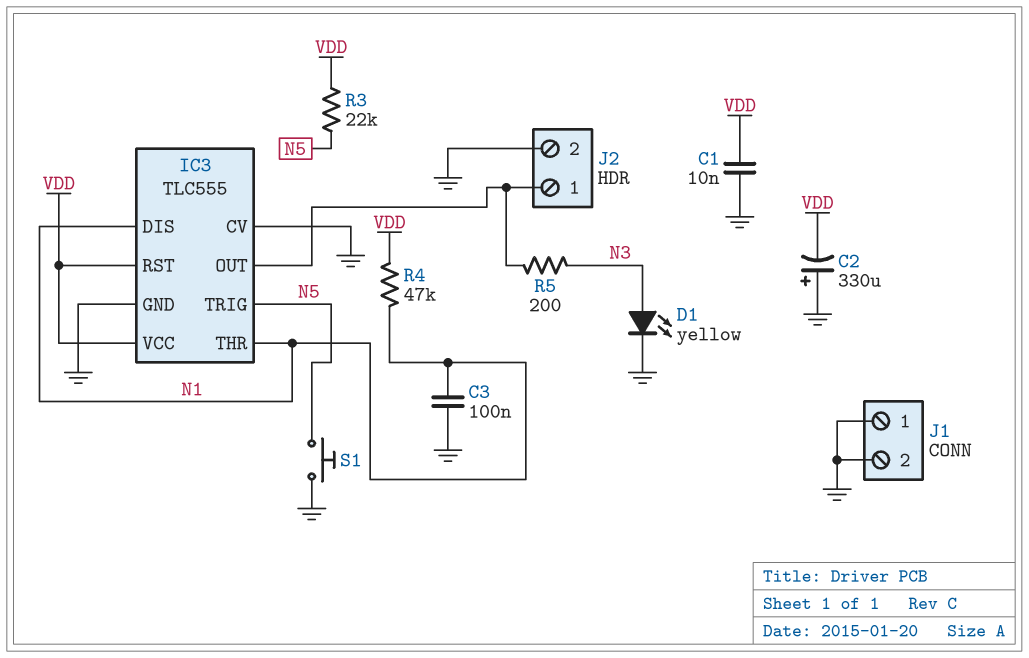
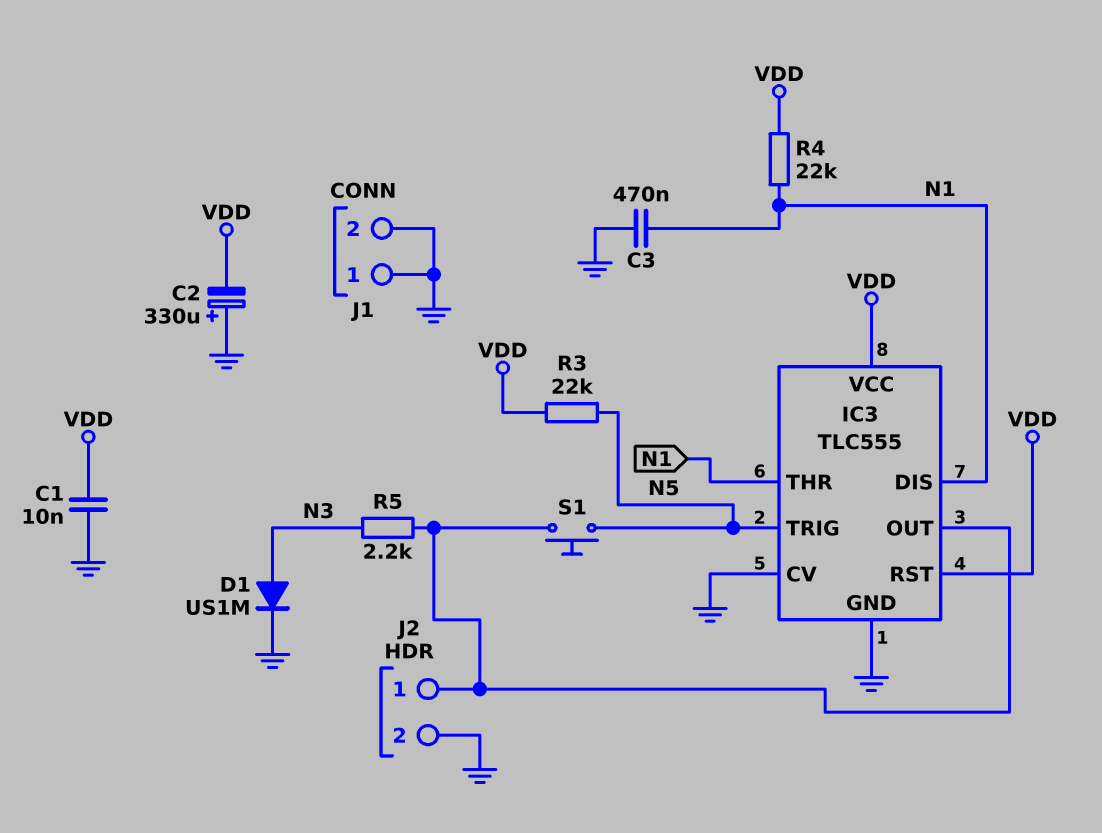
C3: 100nF (GND, N1) -> 470nF (GND, N1)
D1: LED yellow (A N3, K GND) -> diode US1M (A N3, K GND)
R4: 47k (N1, VDD) -> 22k (N1, VDD)
R5: 200 (IC3/OUT, N3) -> 2.2k (IC3/OUT, N3)
S1: button (GND, N5) -> button (IC3/OUT, N5)

